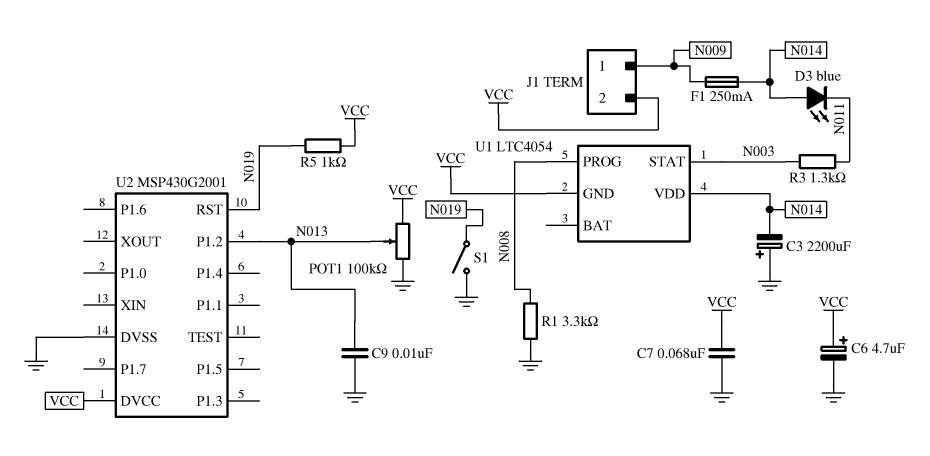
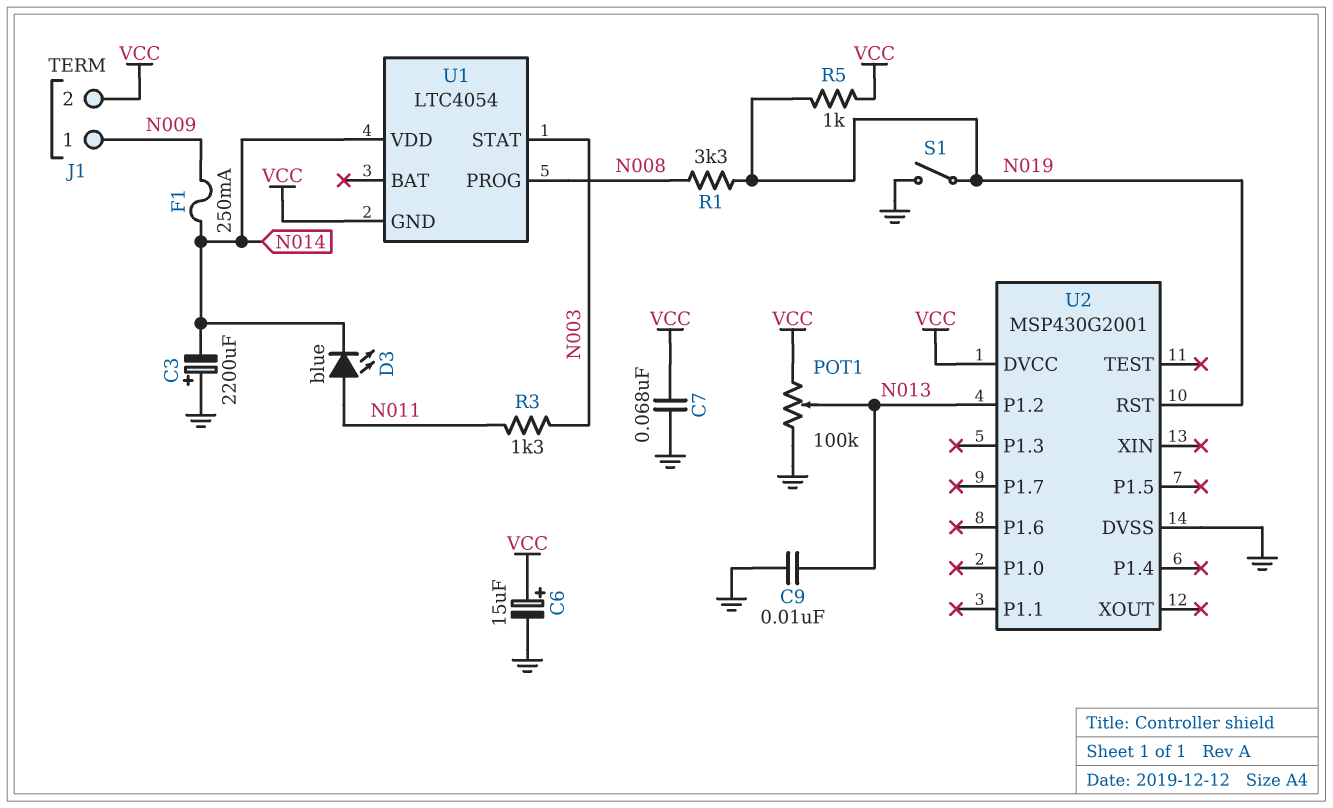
C6: 4.7uF (plus VCC, minus GND) -> 15uF (plus VCC, minus GND)
D3: LED blue (A N014, K N011) -> LED blue (A N011, K N014)
R1: 3.3k (GND, N008) -> 3.3k (N008, N019)

